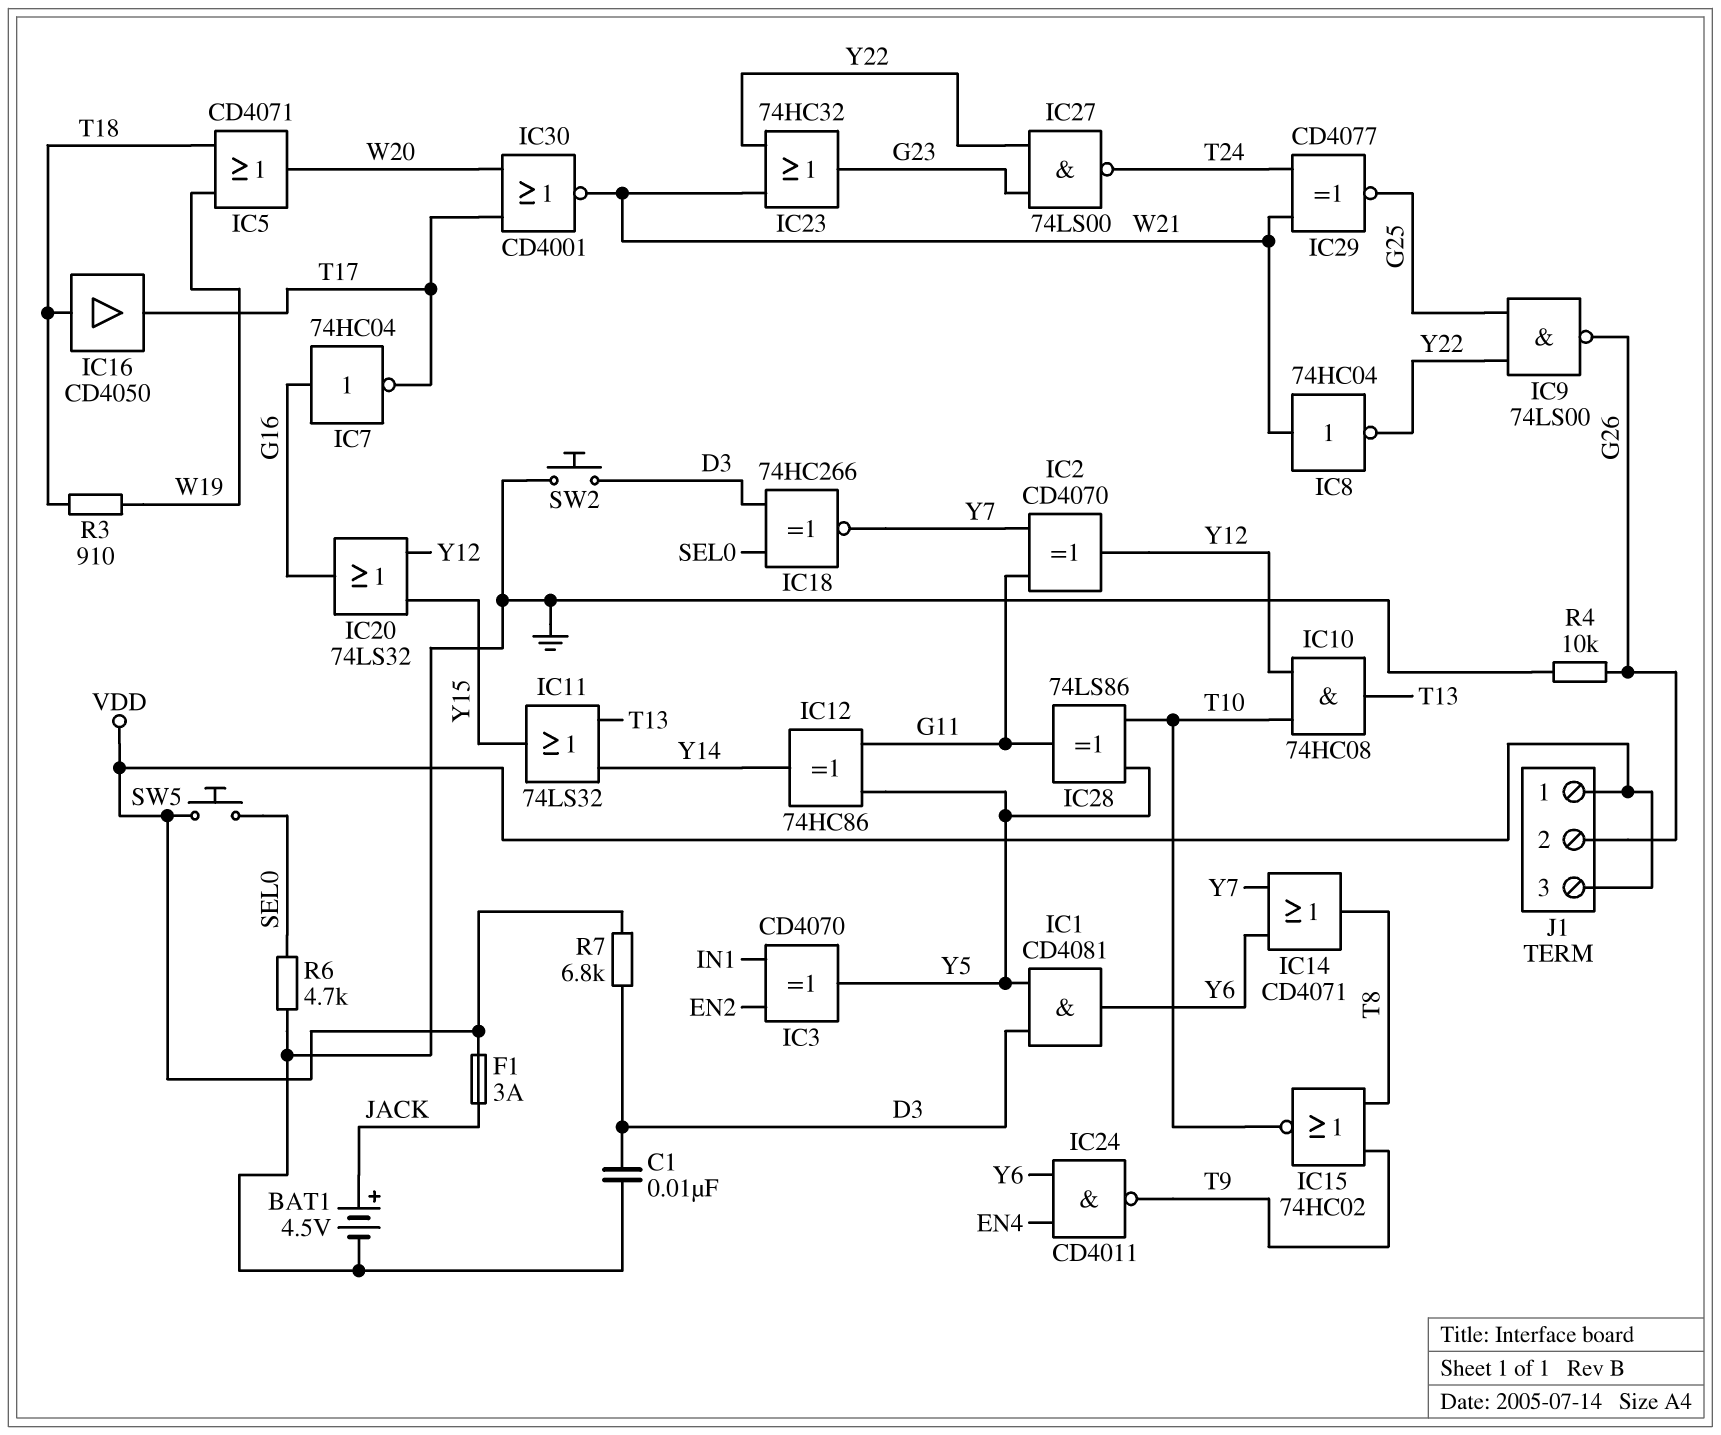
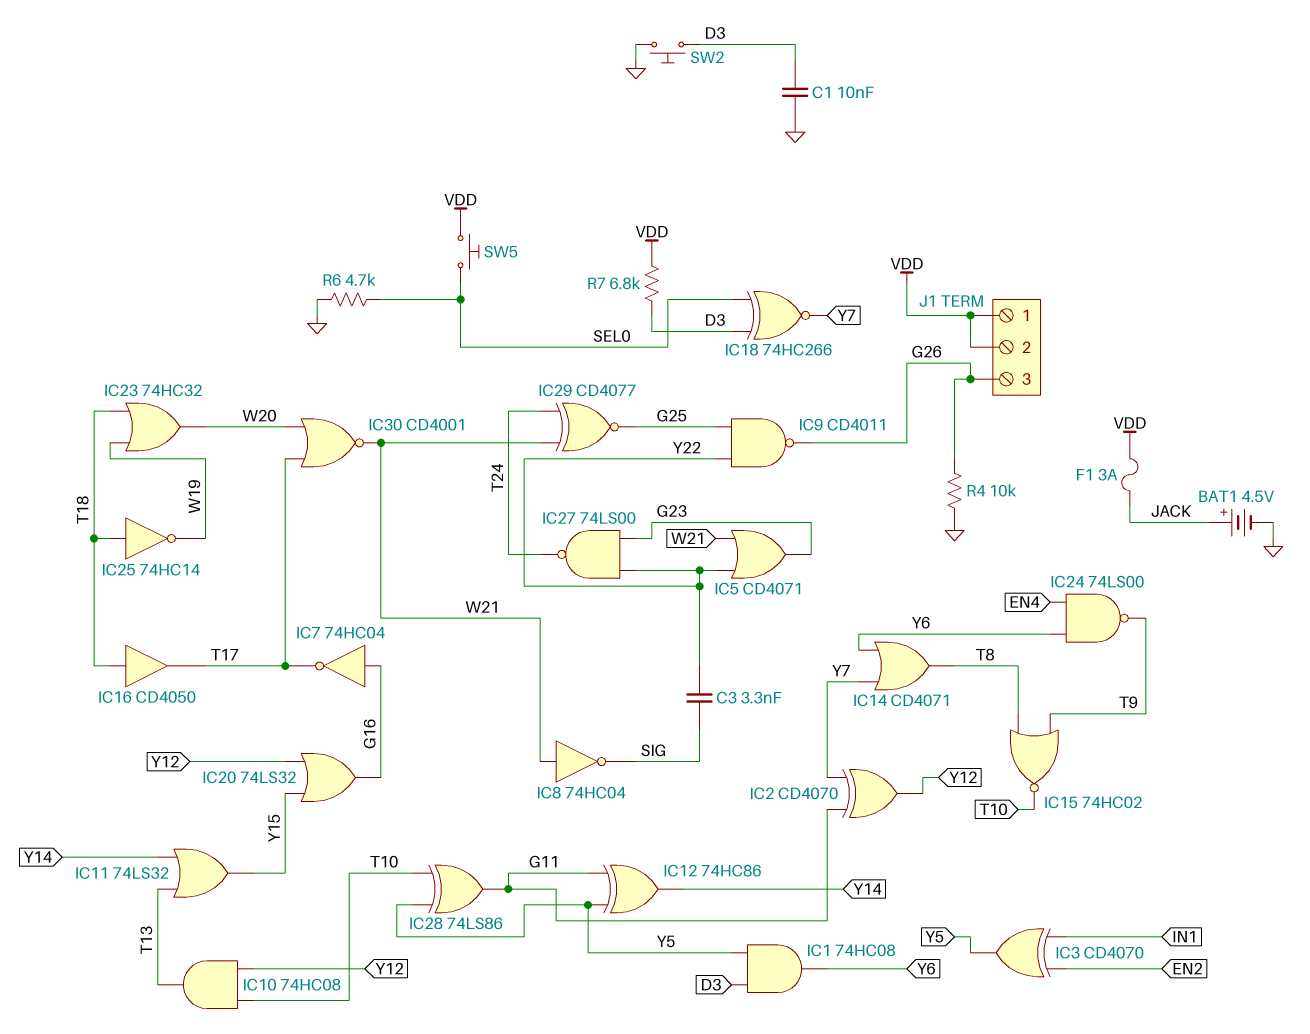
C3: none -> 3.3nF (SIG, Y22)
IC1: AND CD4081 (in D3, in Y5, out Y6) -> AND 74HC08 (in D3, in Y5, out Y6)
IC5: OR CD4071 (in T18, in W19, out W20) -> OR CD4071 (in W21, in Y22, out G23)
IC8: NOT 74HC04 (in W21, out Y22) -> NOT 74HC04 (in W21, out SIG)
IC9: NAND 74LS00 (in G25, in Y22, out G26) -> NAND CD4011 (in G25, in Y22, out G26)
IC23: OR 74HC32 (in W21, in Y22, out G23) -> OR 74HC32 (in T18, in W19, out W20)
IC24: NAND CD4011 (in EN4, in Y6, out T9) -> NAND 74LS00 (in EN4, in Y6, out T9)
IC25: none -> NOT 74HC14 (in T18, out W19)
J1 pin 2: G26 -> VDD
J1 pin 3: VDD -> G26
R3: 910 (T18, W19) -> none

